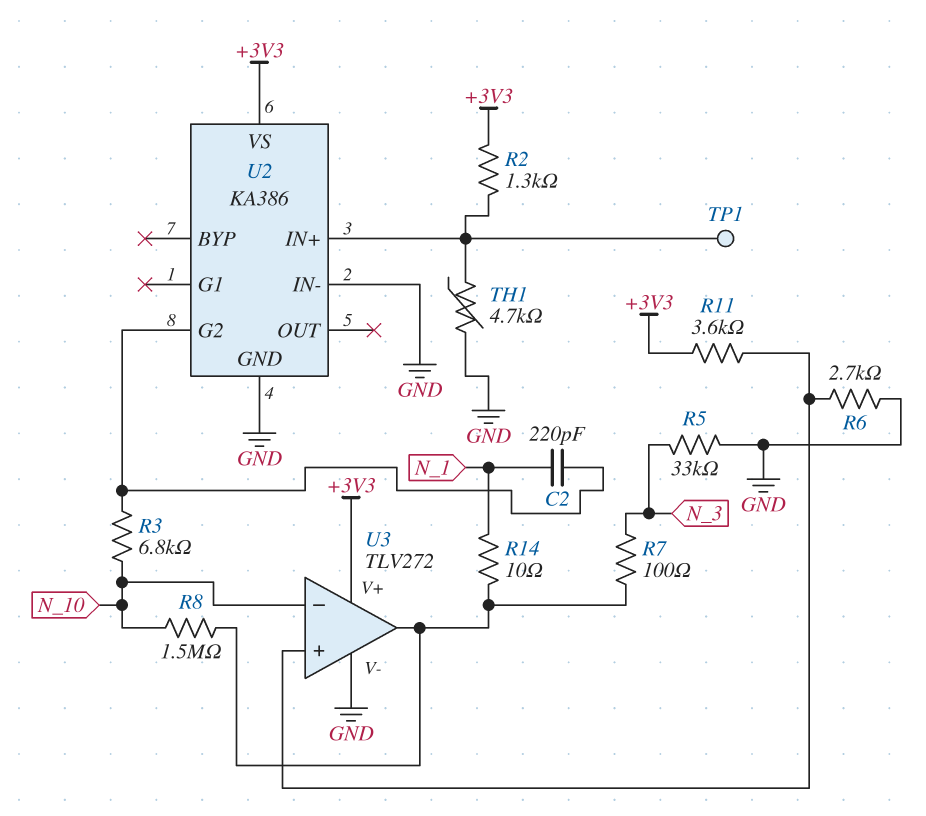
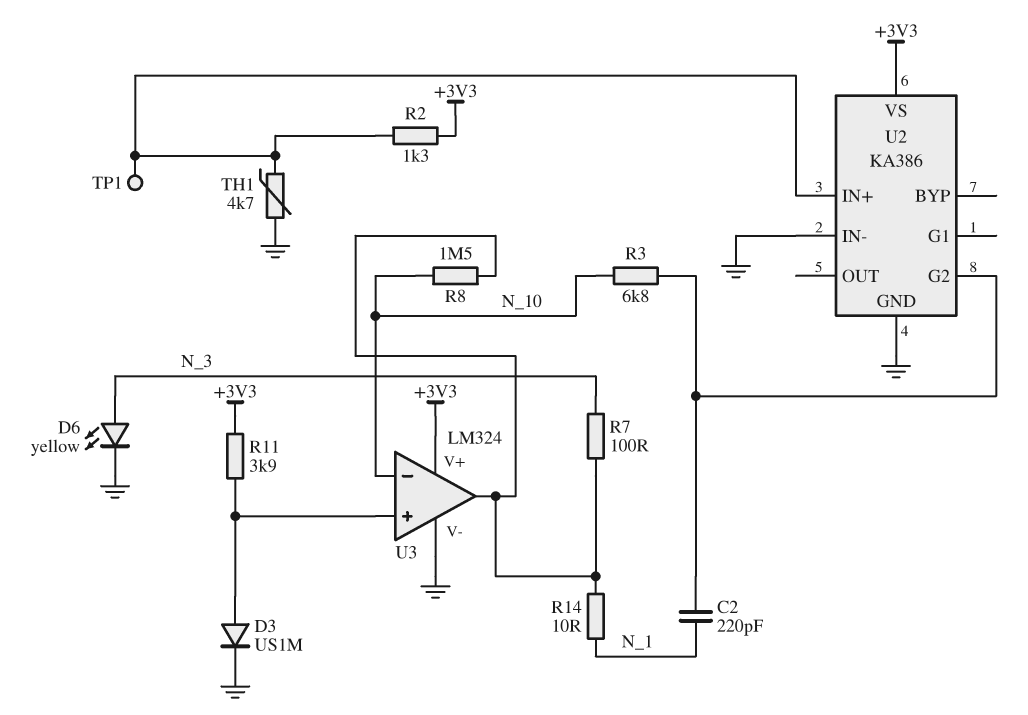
D3: none -> diode US1M (A U3/in+, K GND)
D6: none -> LED yellow (A N_3, K GND)
R5: 33k (GND, N_3) -> none
R6: 2.7k (GND, U3/in+) -> none
R11: 3.6k (+3V3, U3/in+) -> 3.9k (+3V3, U3/in+)
U3: TLV272 -> LM324

